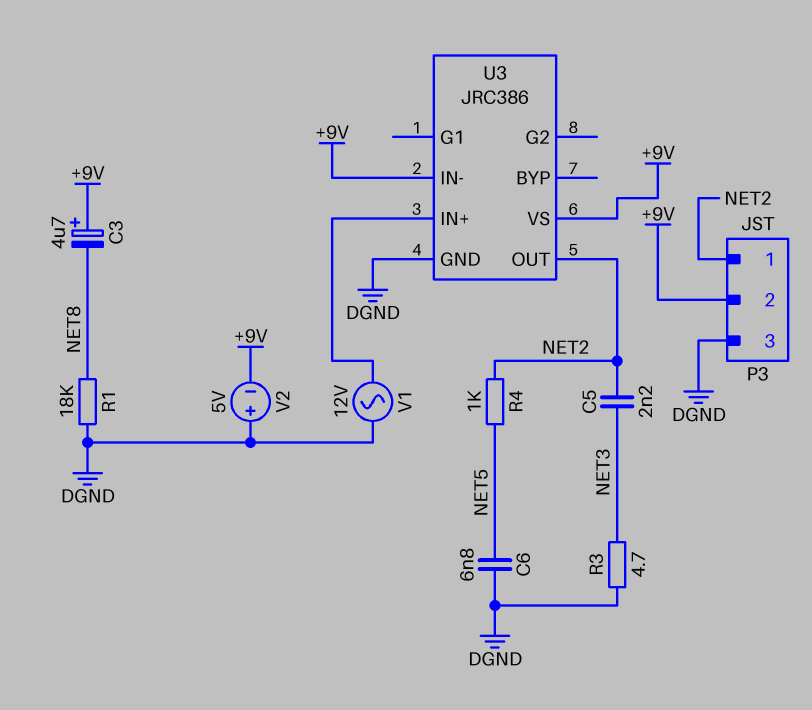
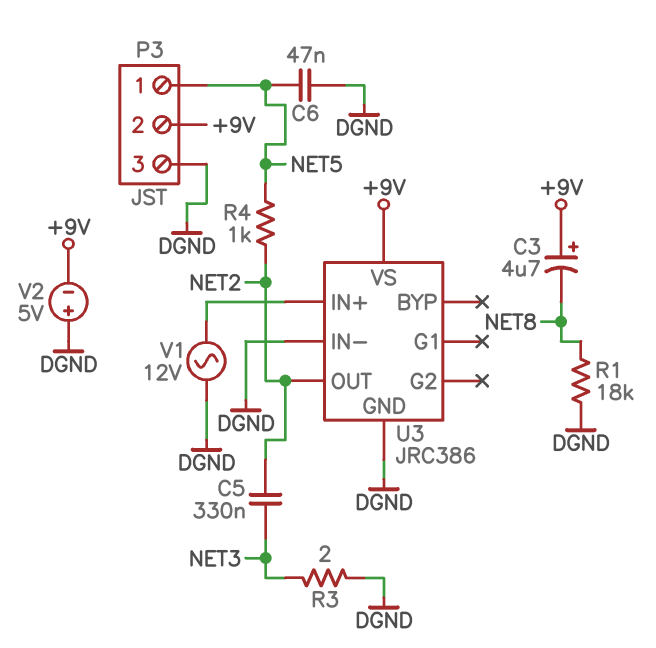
C5: 2.2nF (NET2, NET3) -> 330nF (NET2, NET3)
C6: 6.8nF (DGND, NET5) -> 47nF (DGND, NET5)
P3 pin 1: NET2 -> NET5
R3: 4.7 (DGND, NET3) -> 2 (DGND, NET3)
U3 pin IN-: +9V -> DGND

